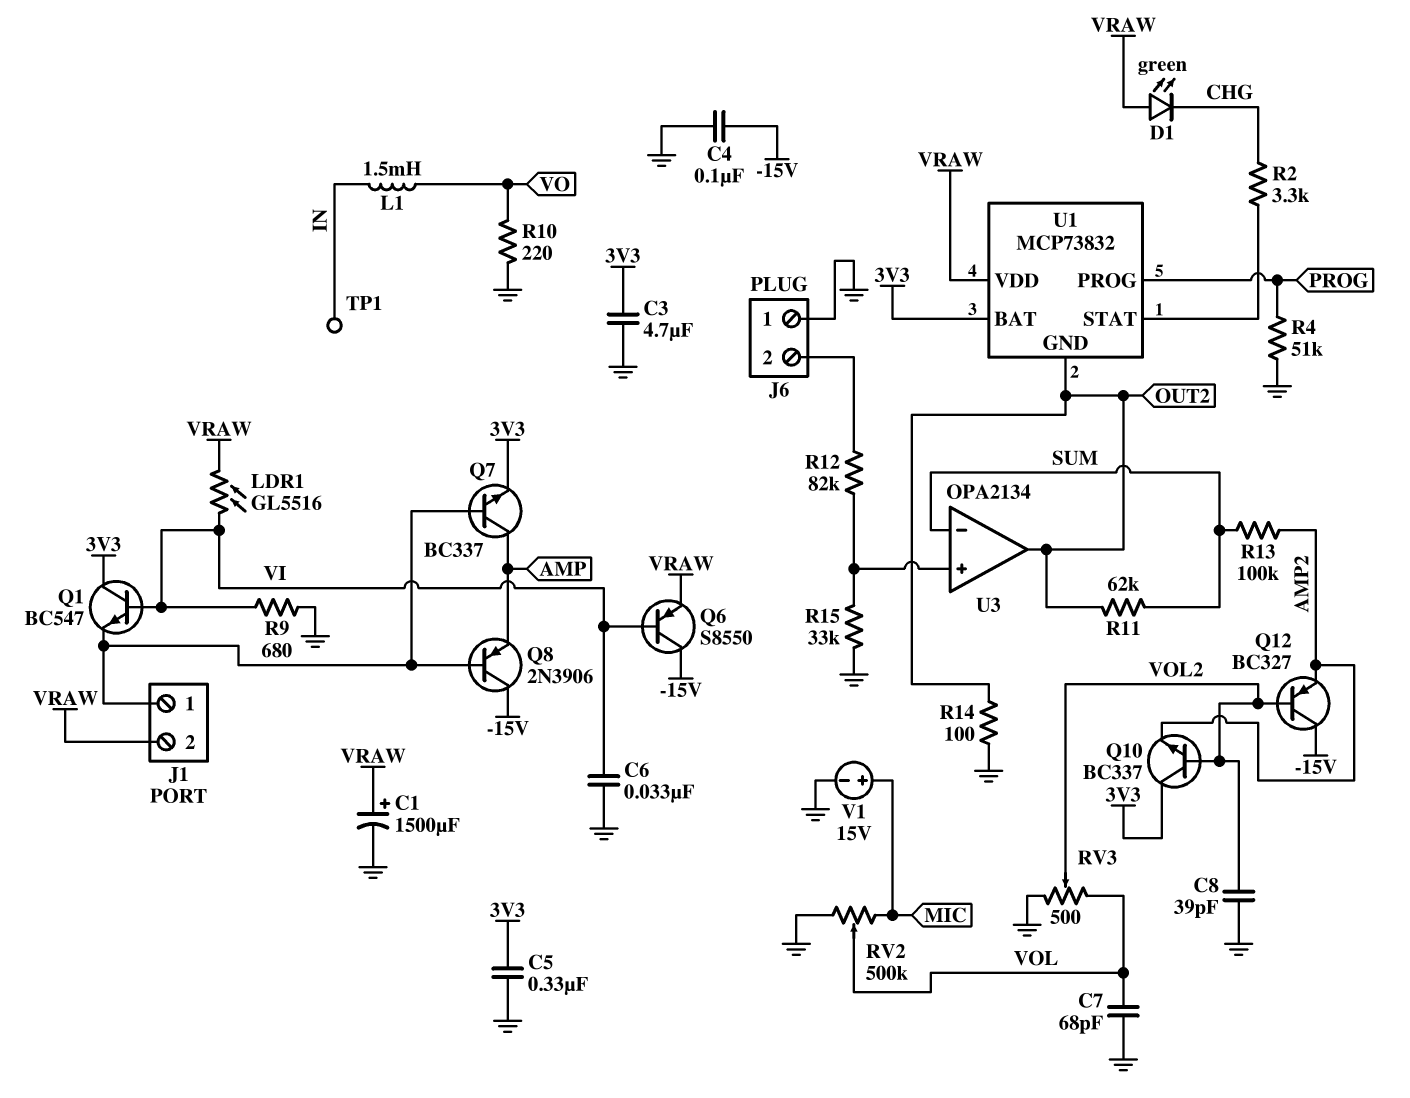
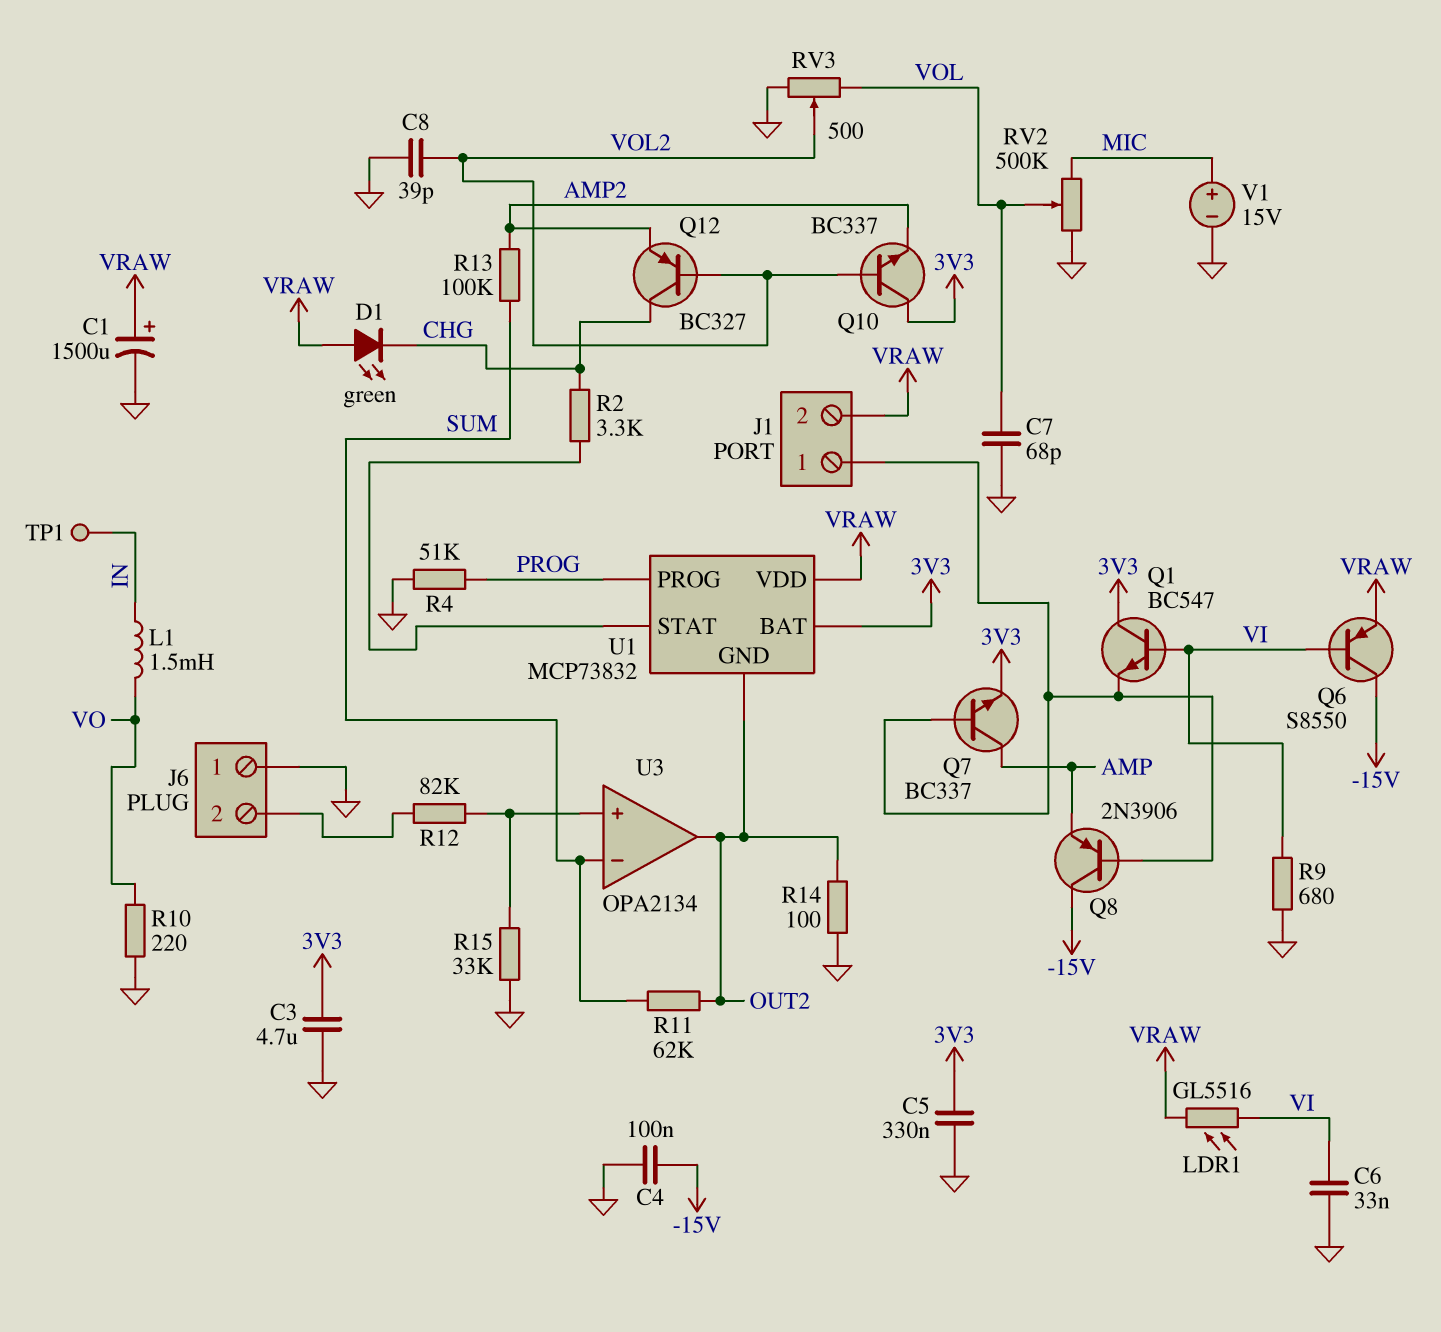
Q12: PNP BC327 (B VOL2, C -15V, E AMP2) -> PNP BC327 (B VOL2, C CHG, E AMP2)

